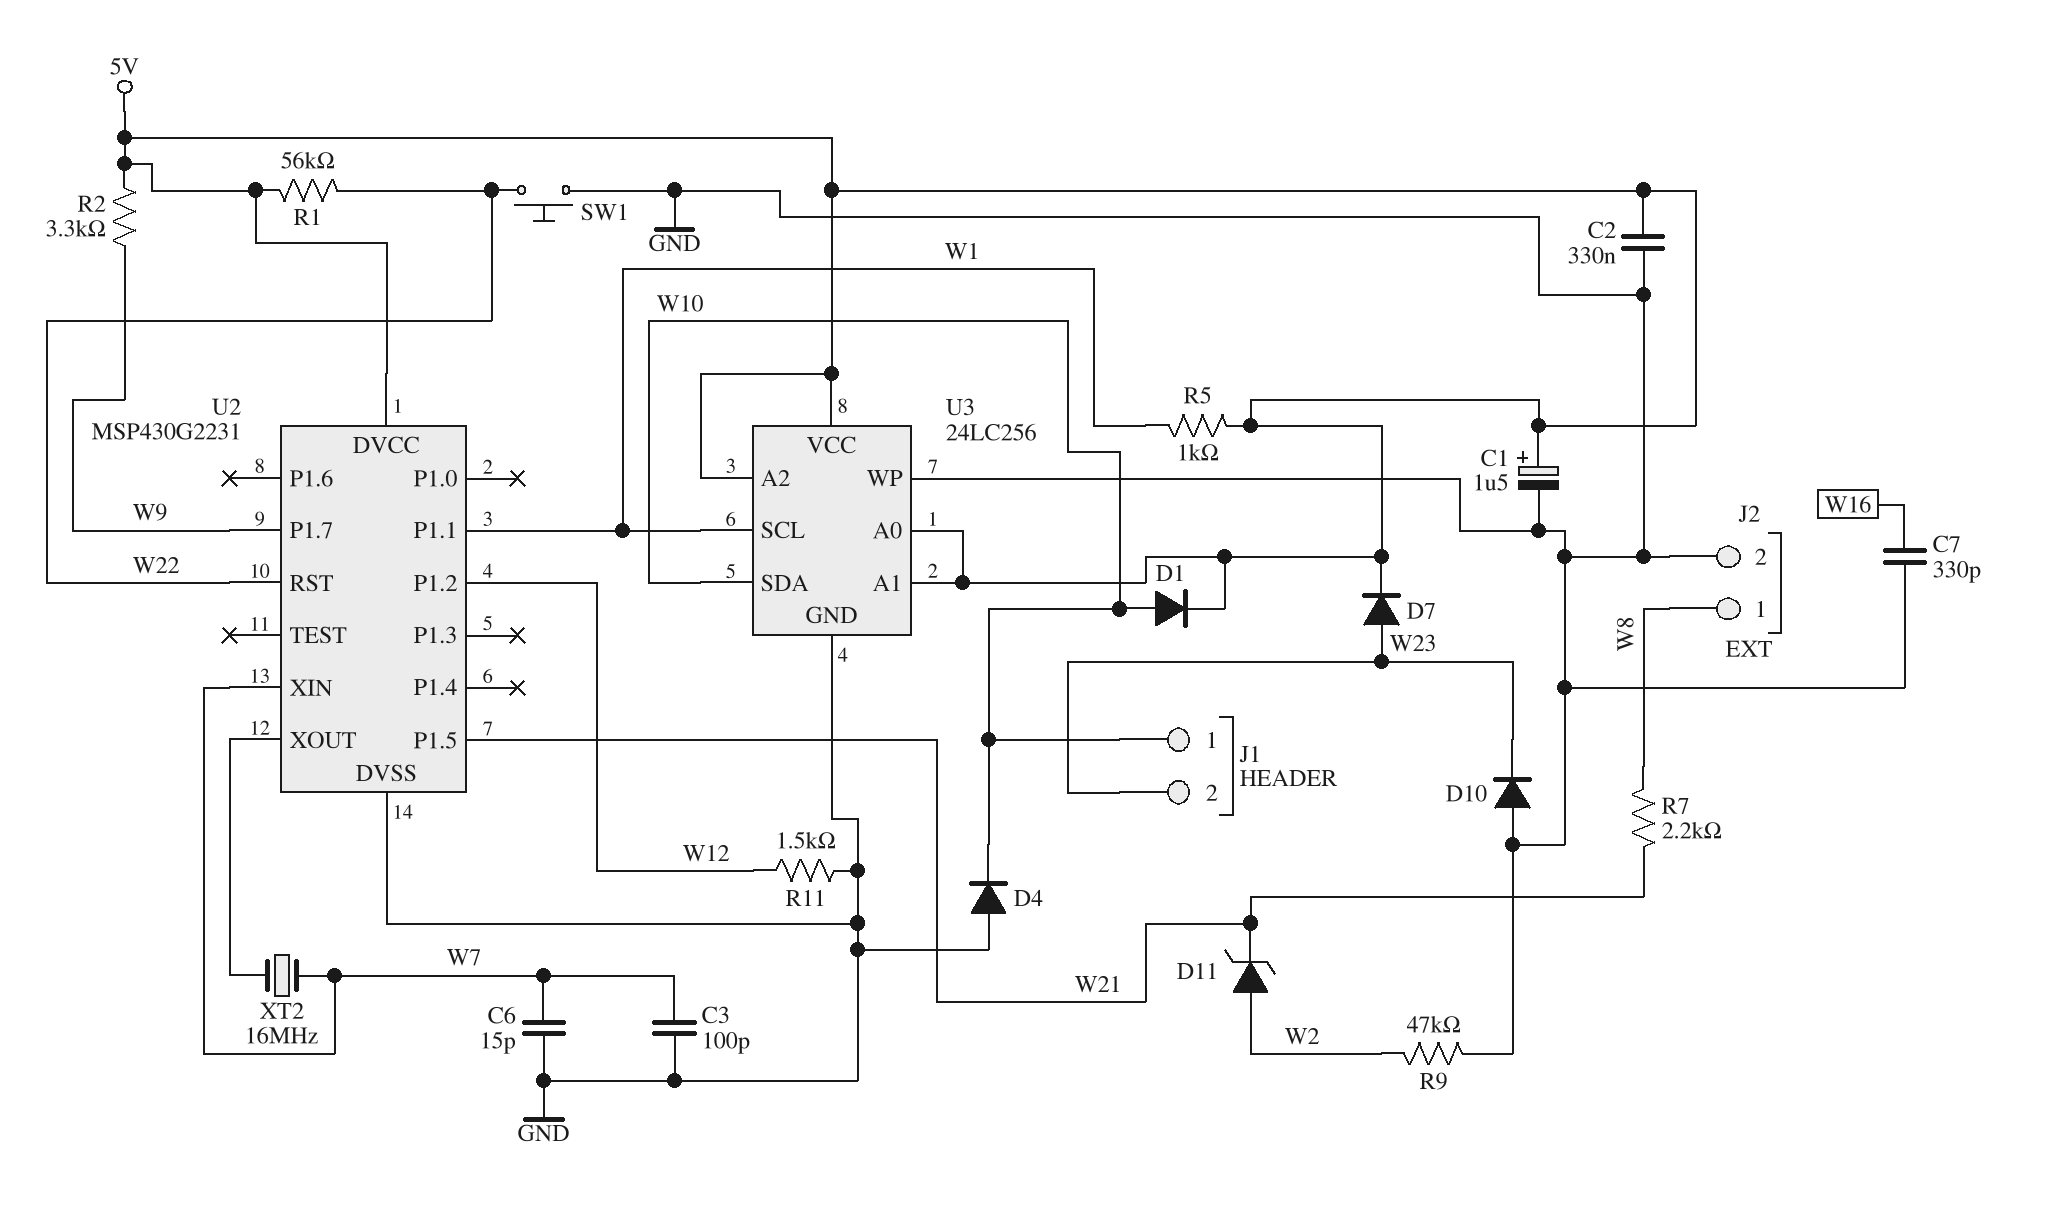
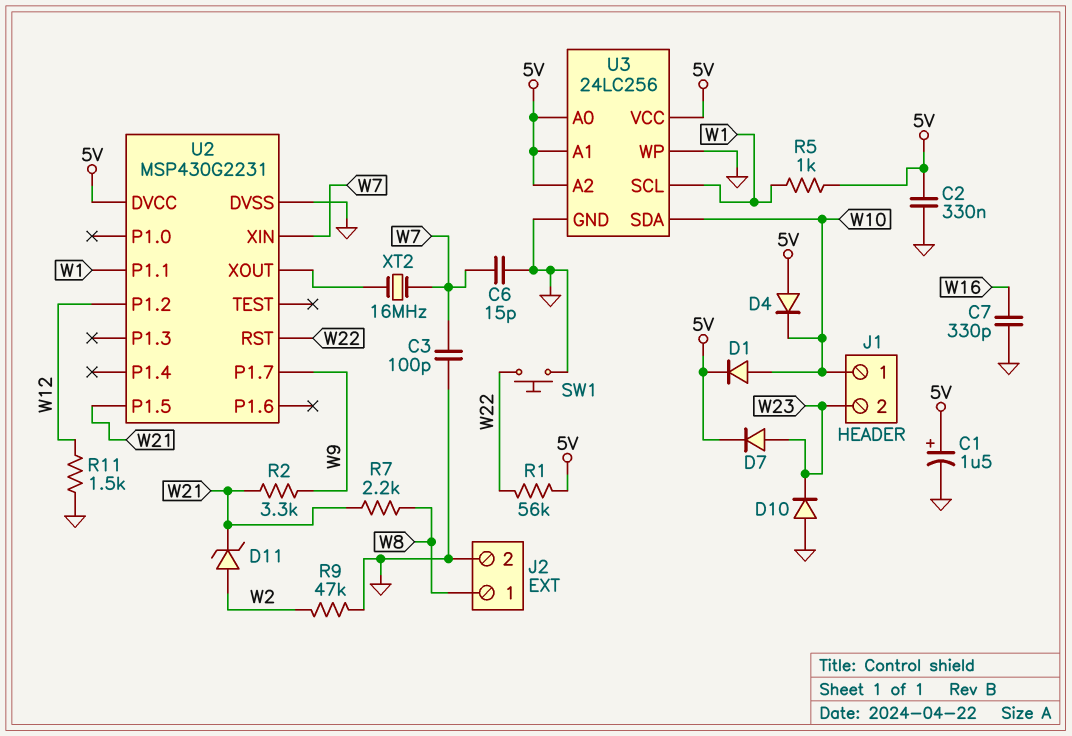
D4: diode (A GND, K W10) -> diode (A 5V, K W10)
R2: 3.3k (5V, W9) -> 3.3k (W9, W21)

